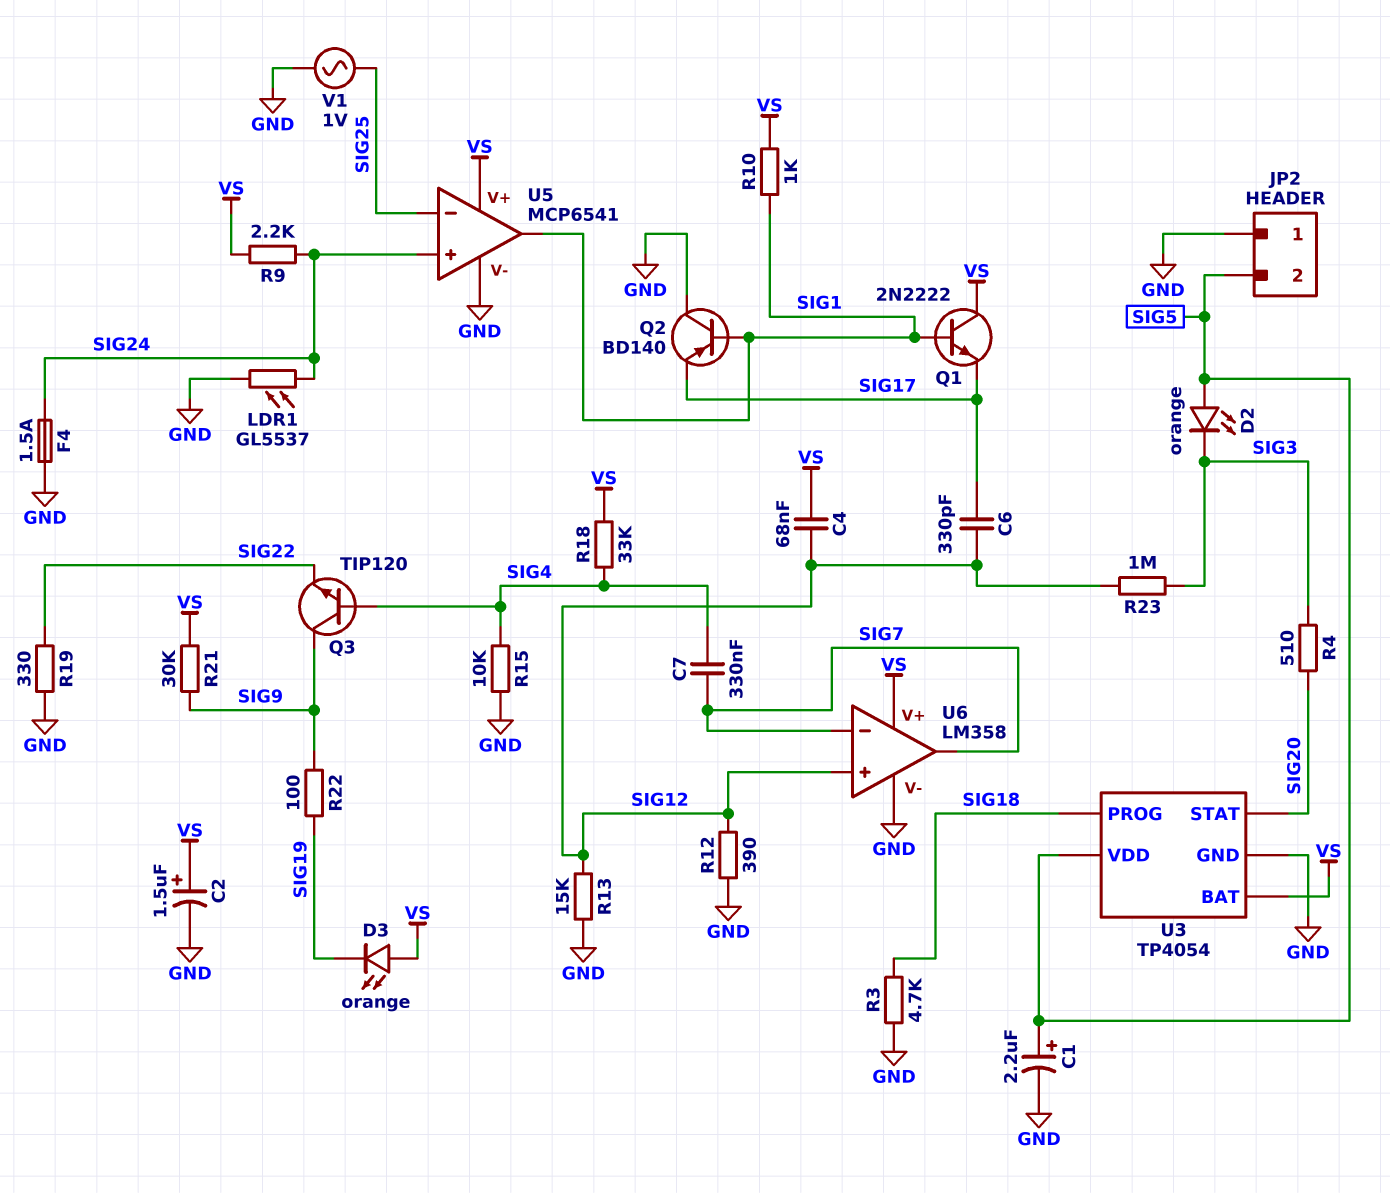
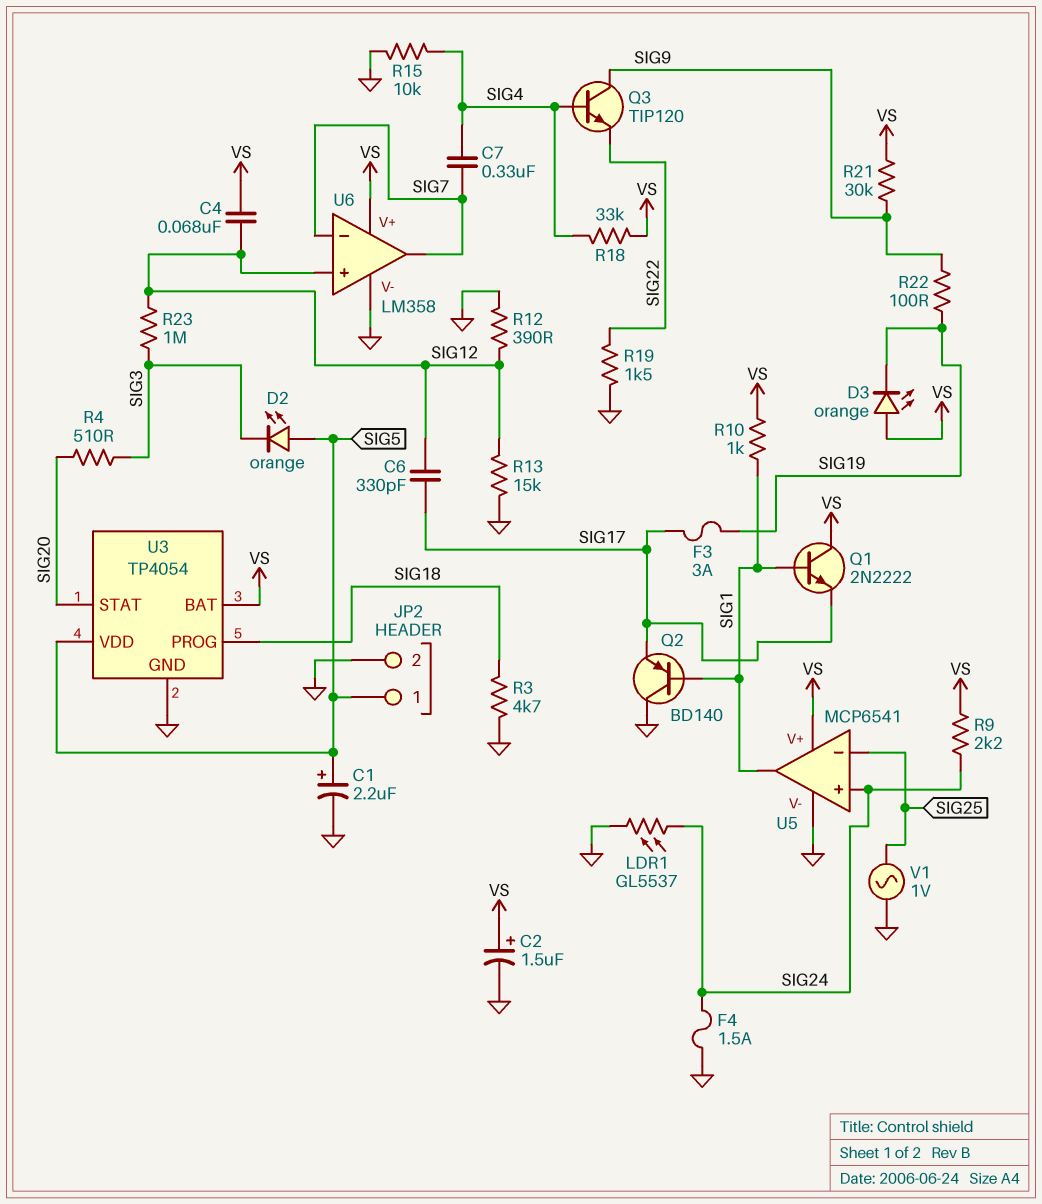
F3: none -> 3A (SIG17, SIG19)
JP2 pin 1: GND -> SIG5
JP2 pin 2: SIG5 -> GND
R19: 330 (GND, SIG22) -> 1.5k (GND, SIG22)

